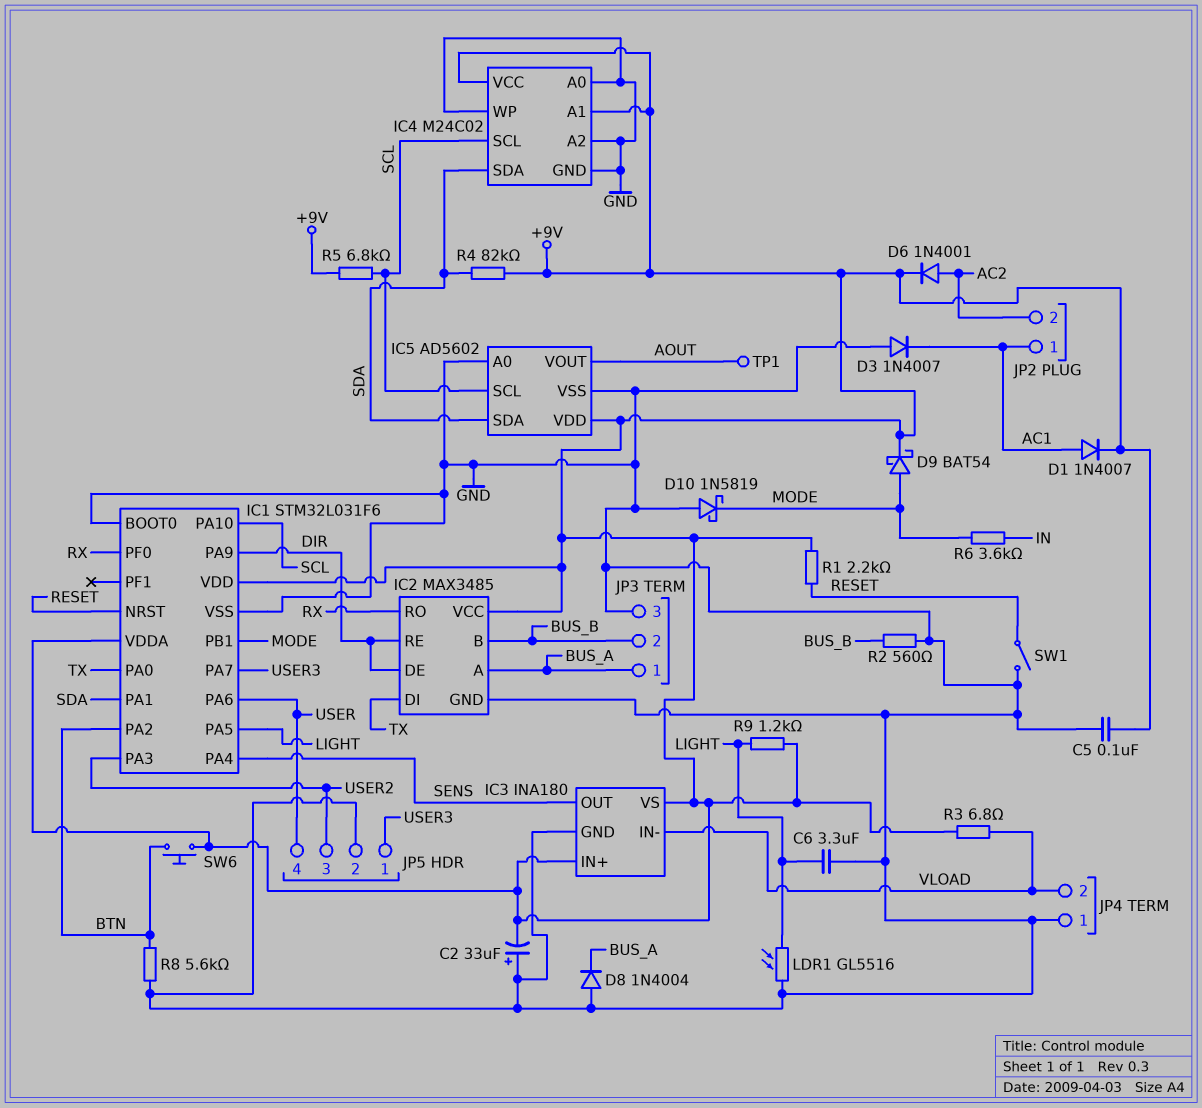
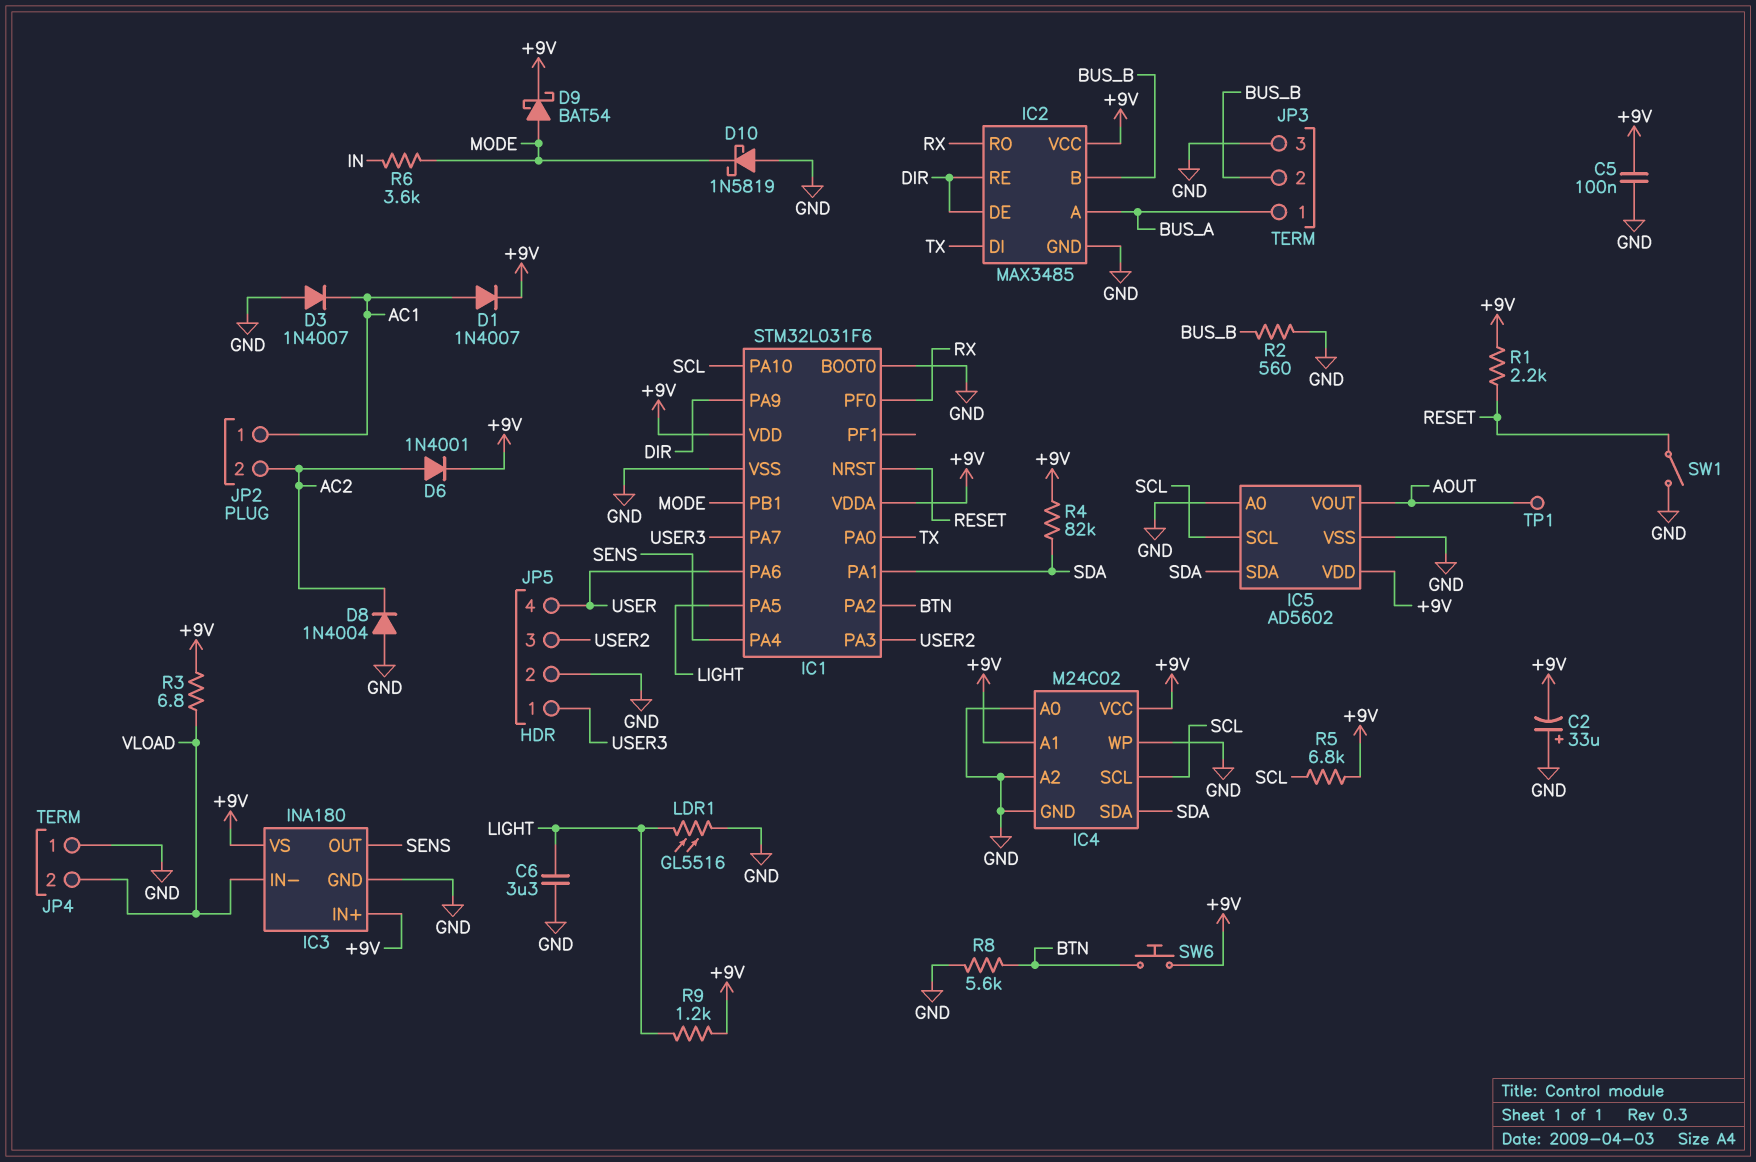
D8: diode 1N4004 (A GND, K BUS_A) -> diode 1N4004 (A GND, K AC2)

